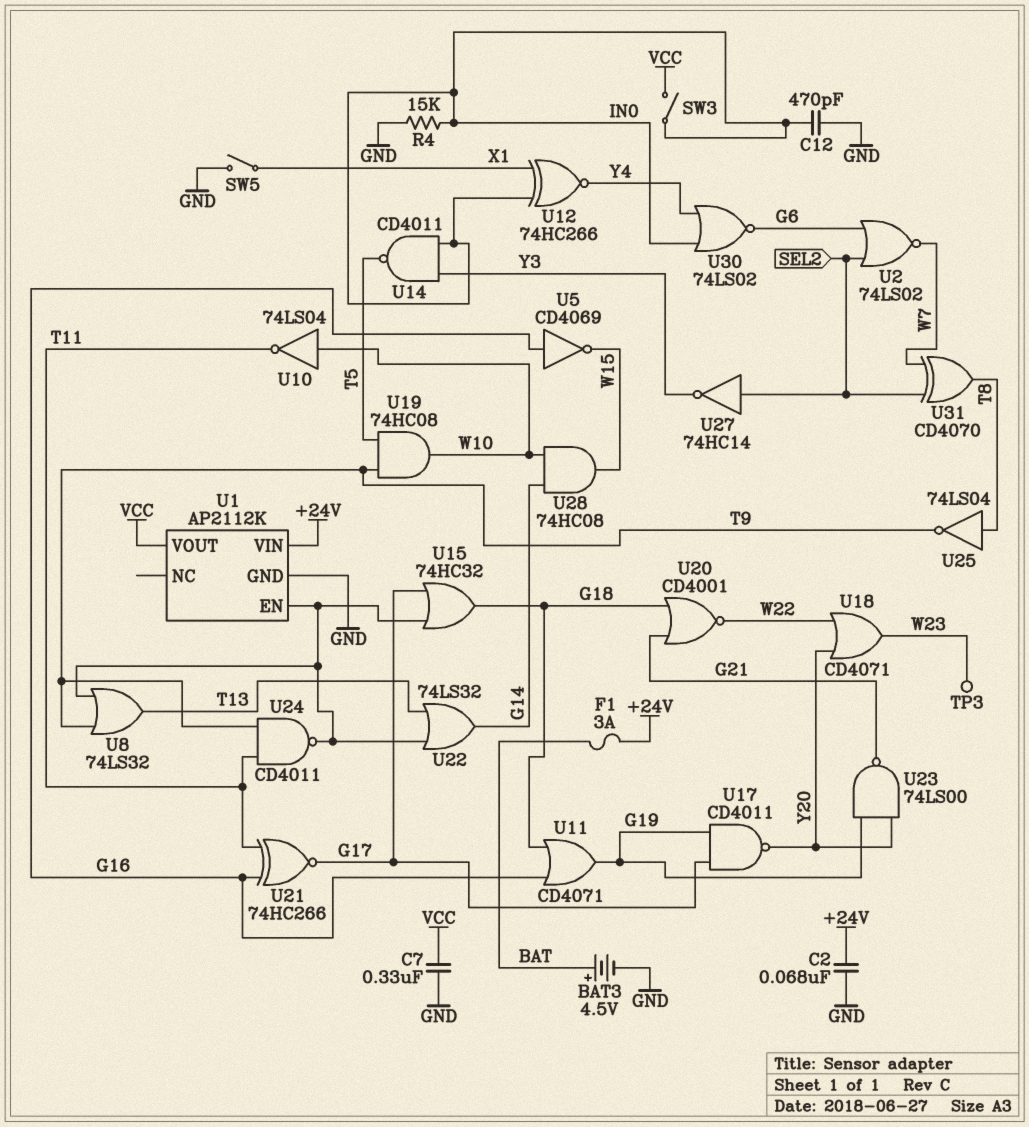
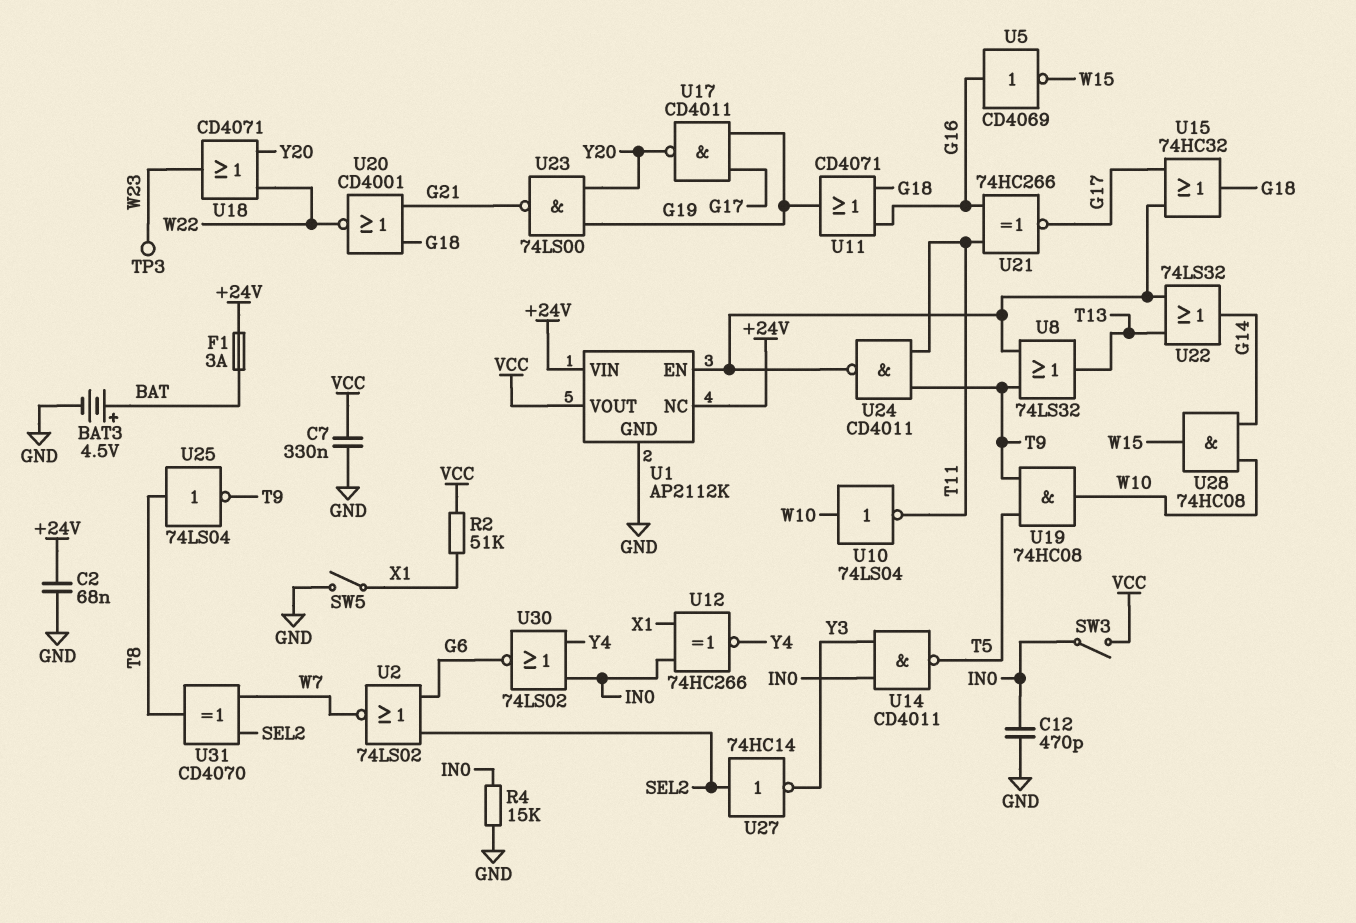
R2: none -> 51k (VCC, X1)
U1 pin NC: none -> +24V

